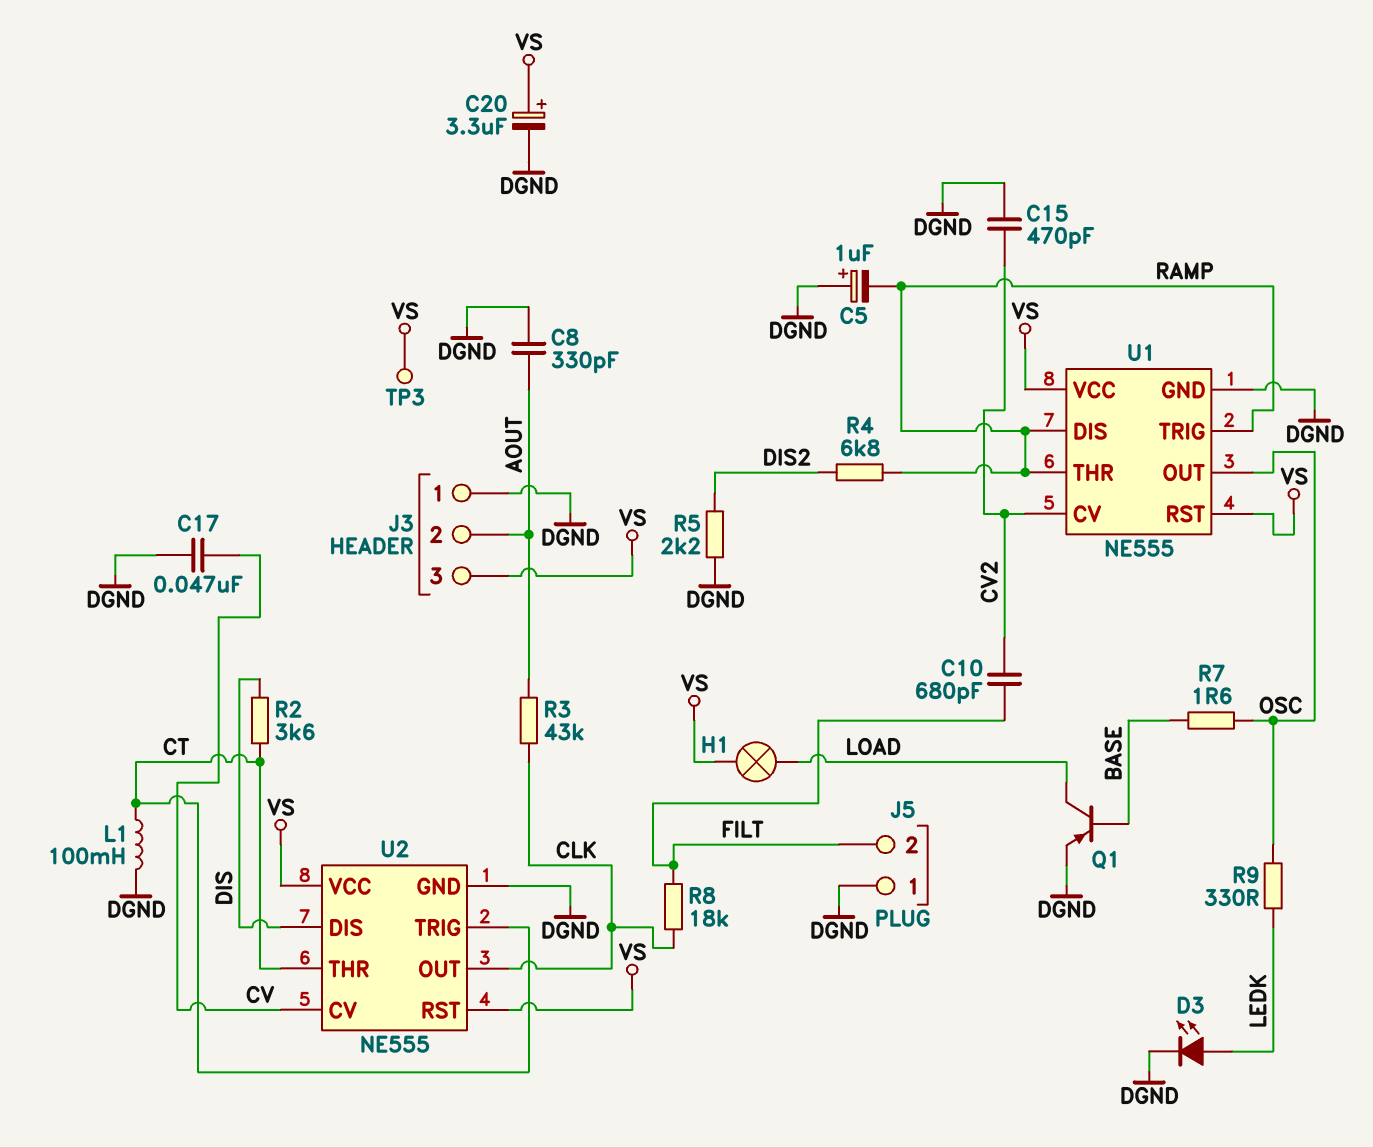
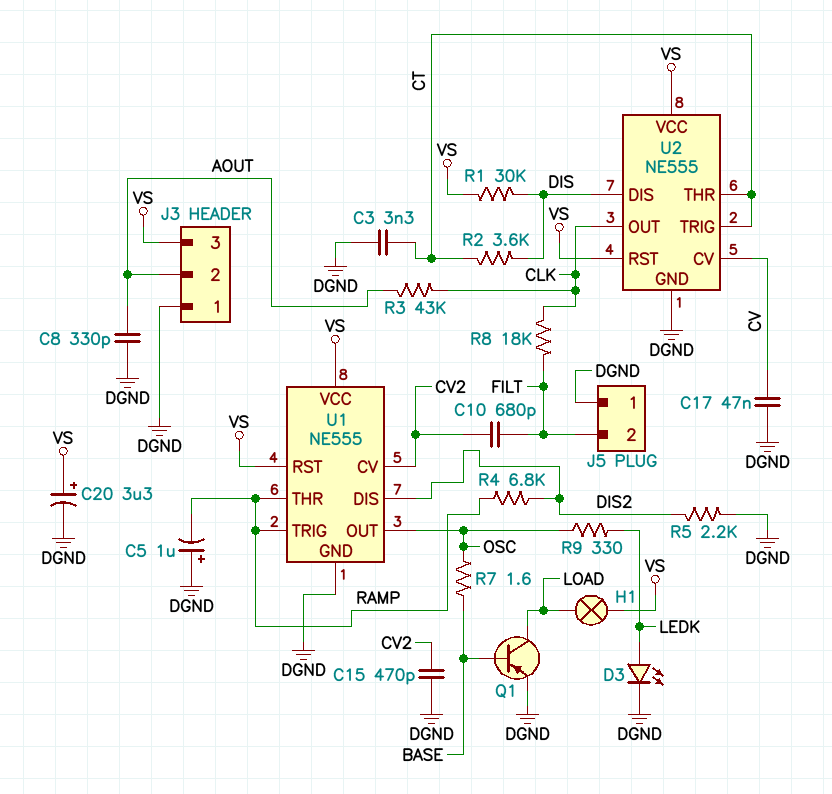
C3: none -> 3.3nF (CT, DGND)
L1: 100mH (CT, DGND) -> none
R1: none -> 30k (DIS, VS)
TP3: test point (VS) -> none
U1 pin DIS: RAMP -> DIS2

